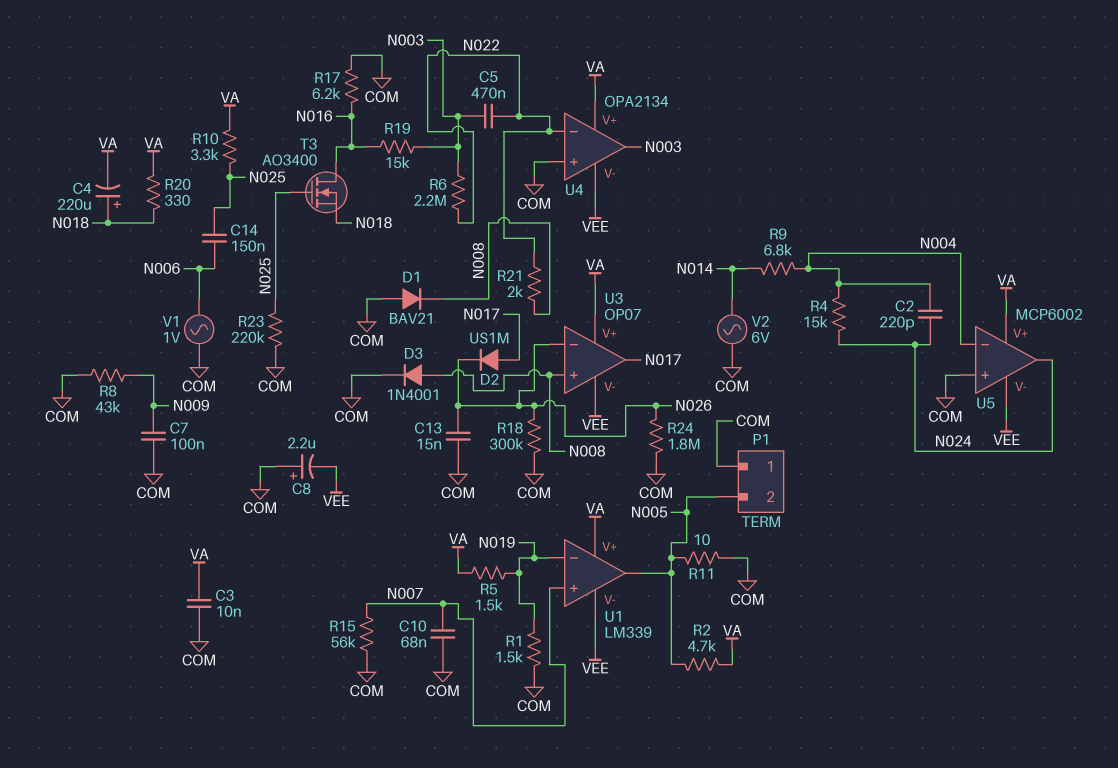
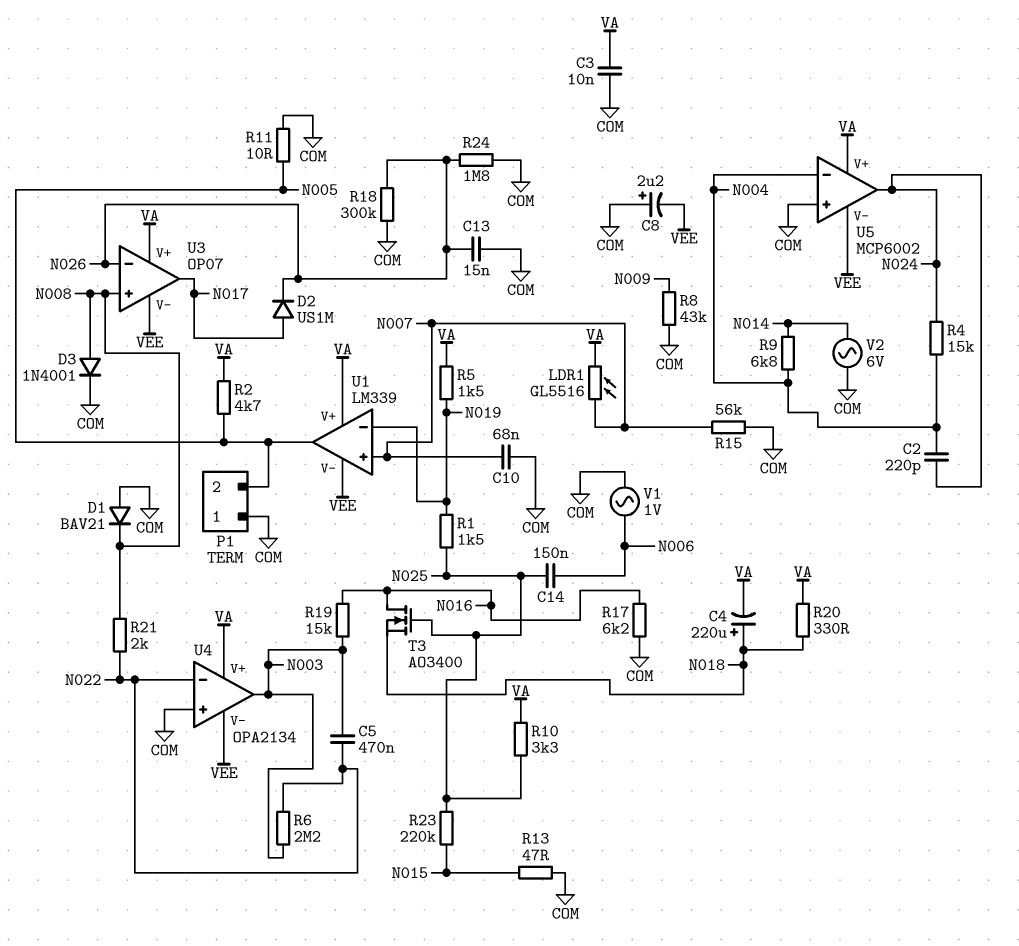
C7: 100nF (COM, N009) -> none
LDR1: none -> GL5516 (N007, VA)
R1: 1.5k (COM, N019) -> 1.5k (N019, N025)
R13: none -> 47 (COM, N015)
R23: 220k (COM, N025) -> 220k (N015, N025)

